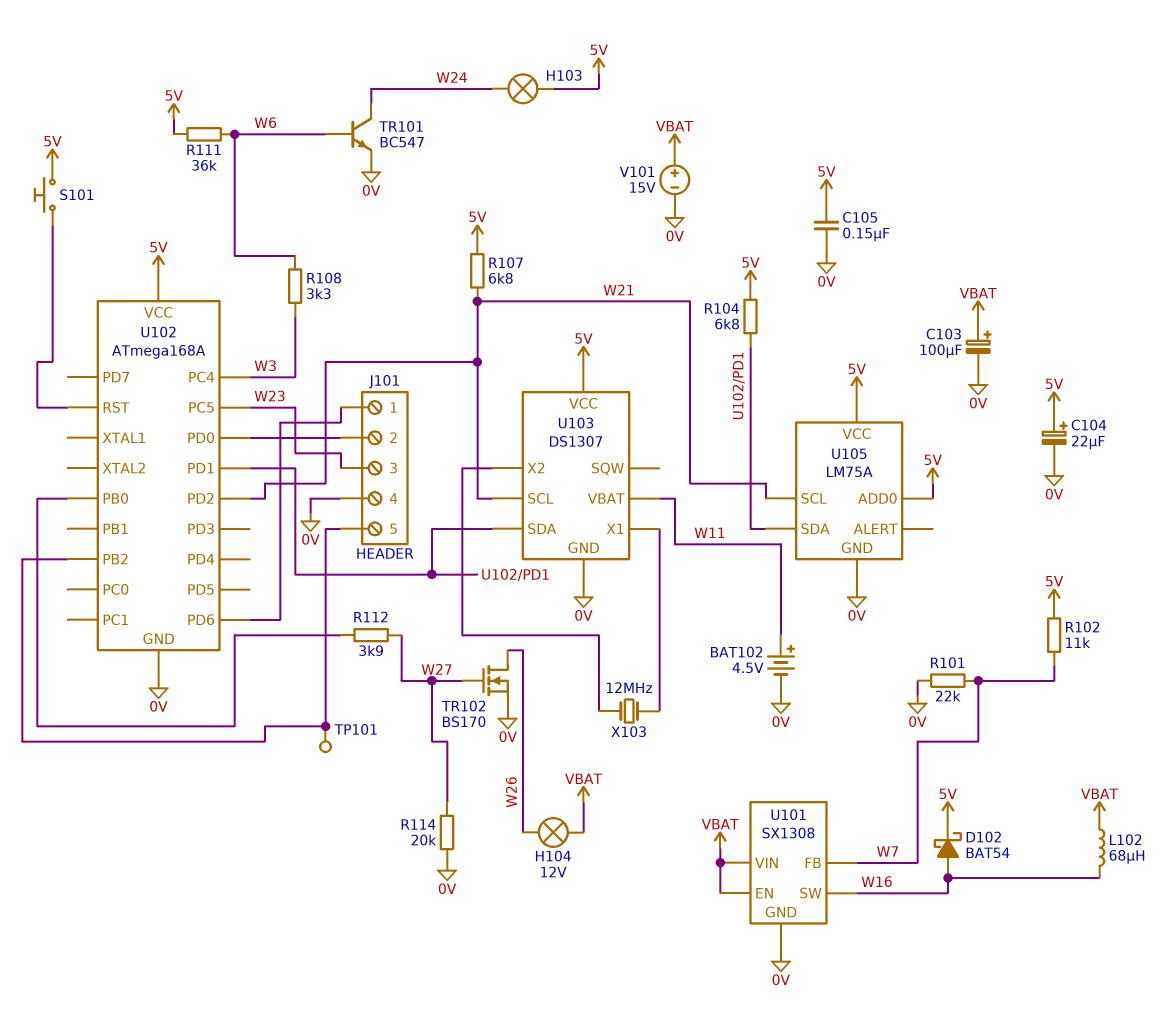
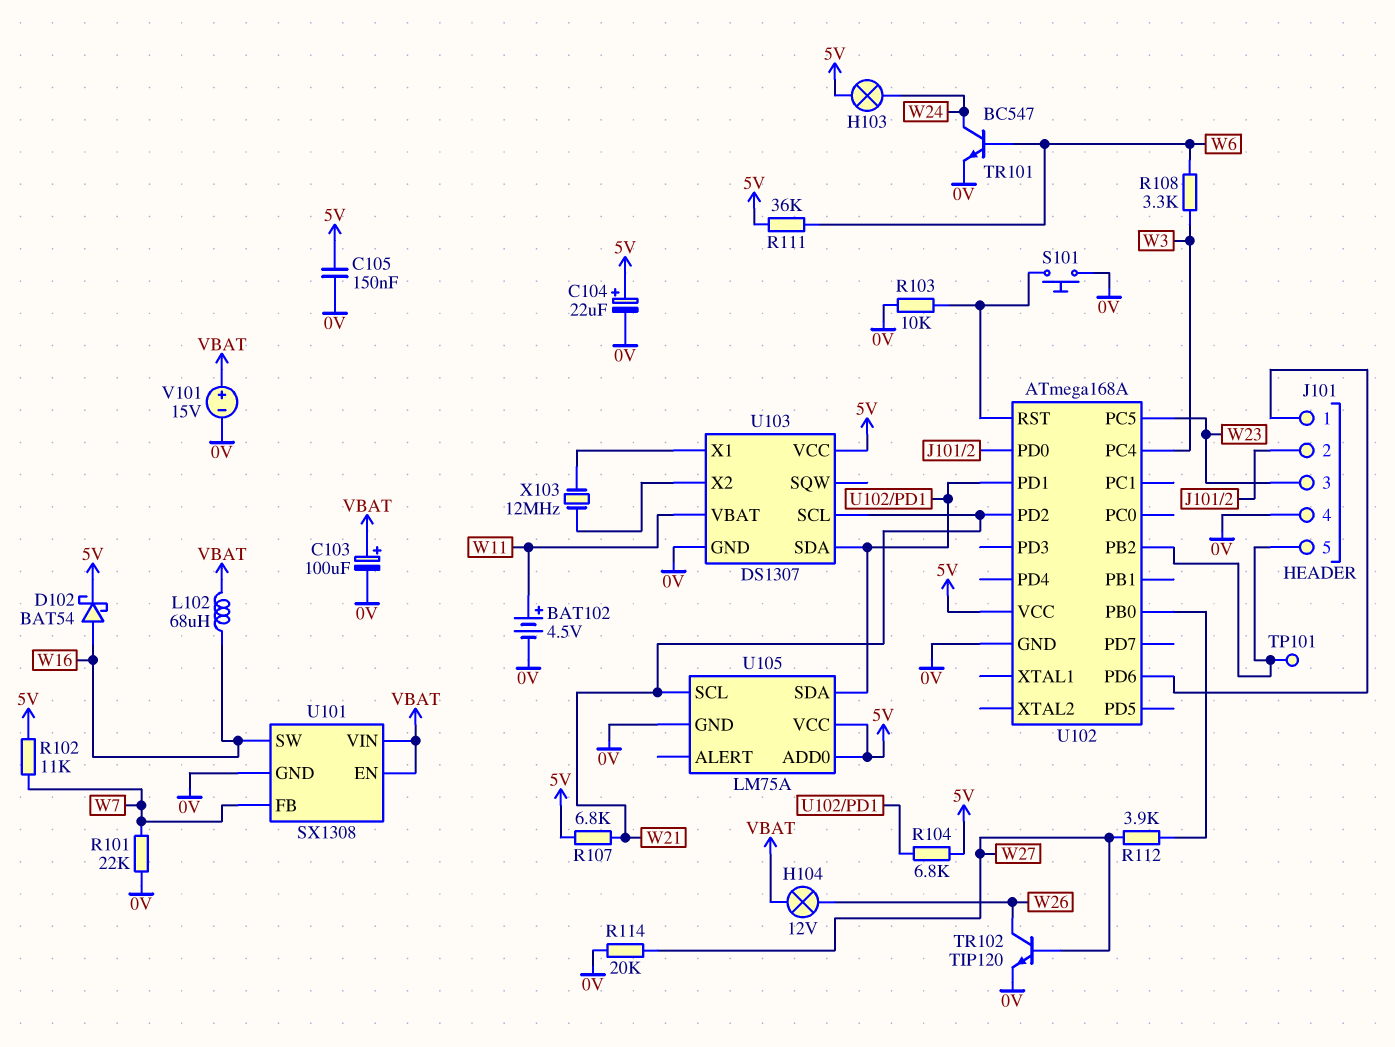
R103: none -> 10k (0V, U102/RST)
S101: button (5V, U102/RST) -> button (0V, U102/RST)
TR102: NMOS BS170 (G W27, D W26, S 0V) -> NPN TIP120 (B W27, C W26, E 0V)

